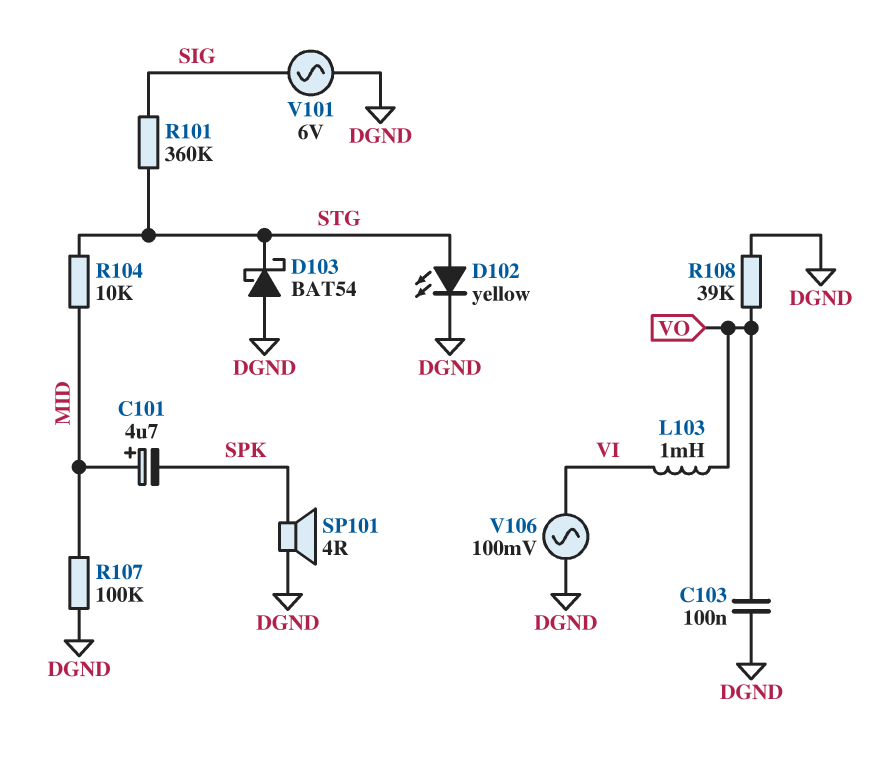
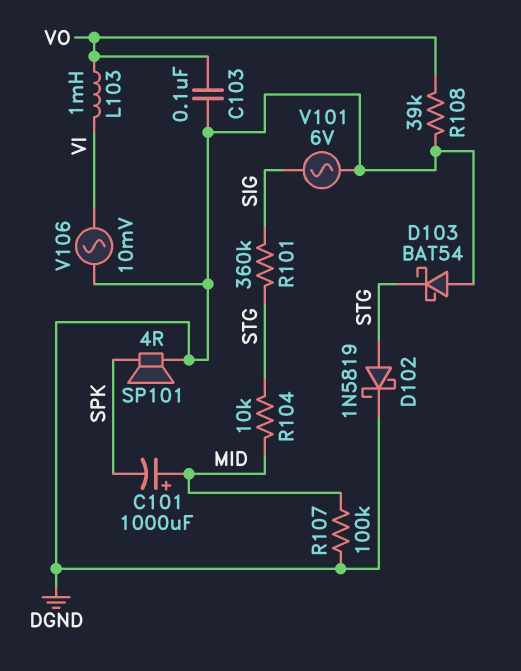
C101: 4.7uF (plus MID, minus SPK) -> 1000uF (plus MID, minus SPK)
D102: LED yellow (A STG, K DGND) -> schottky 1N5819 (A STG, K DGND)
V106: AC 100mV (DGND, VI) -> AC 10mV (DGND, VI)

